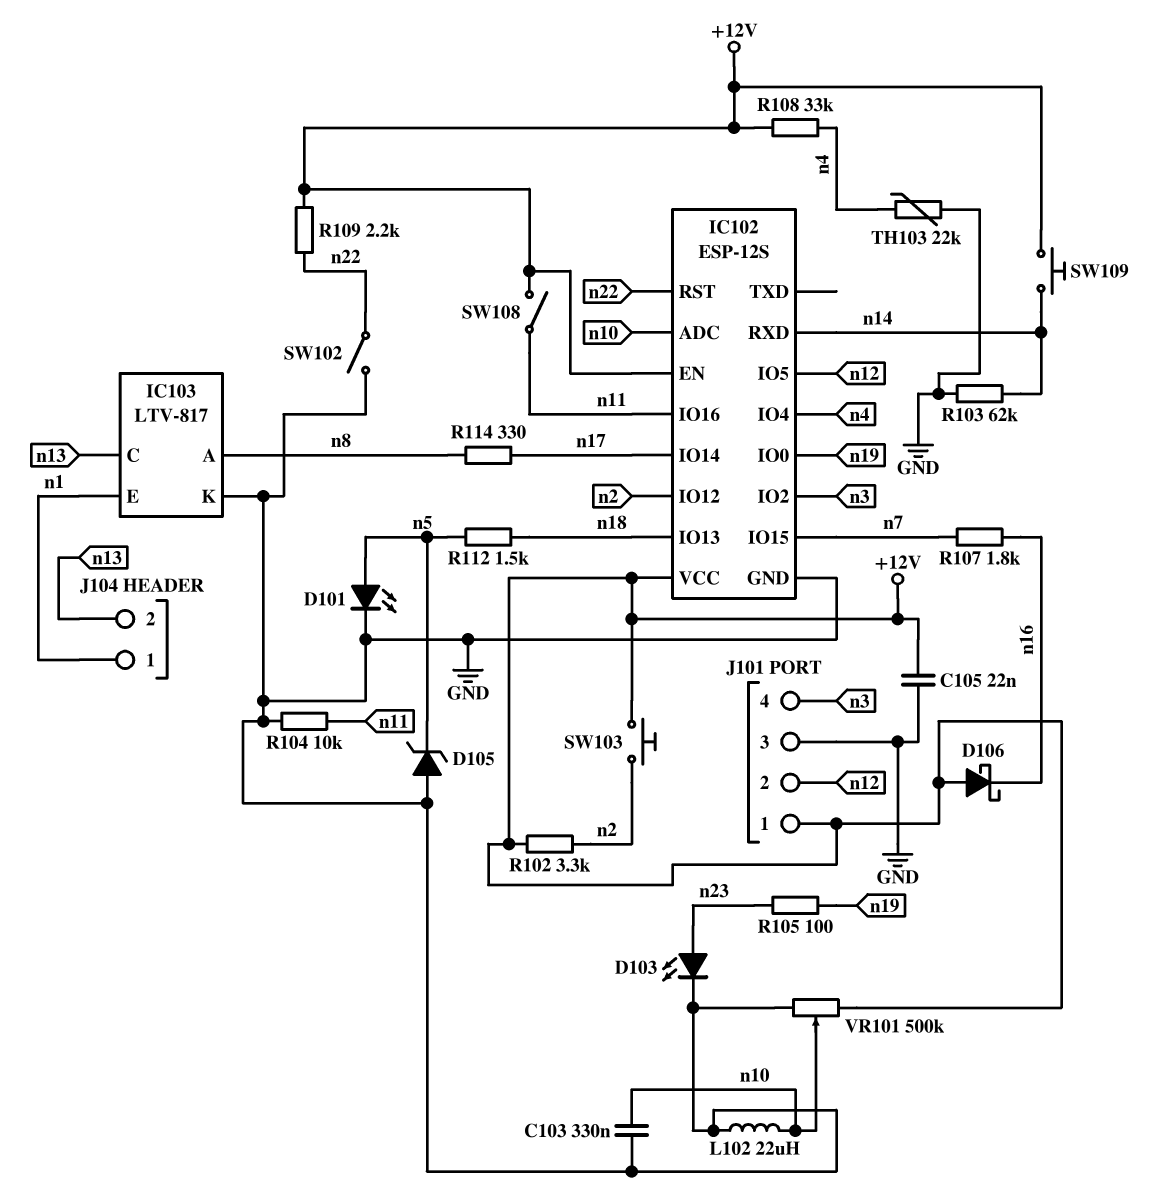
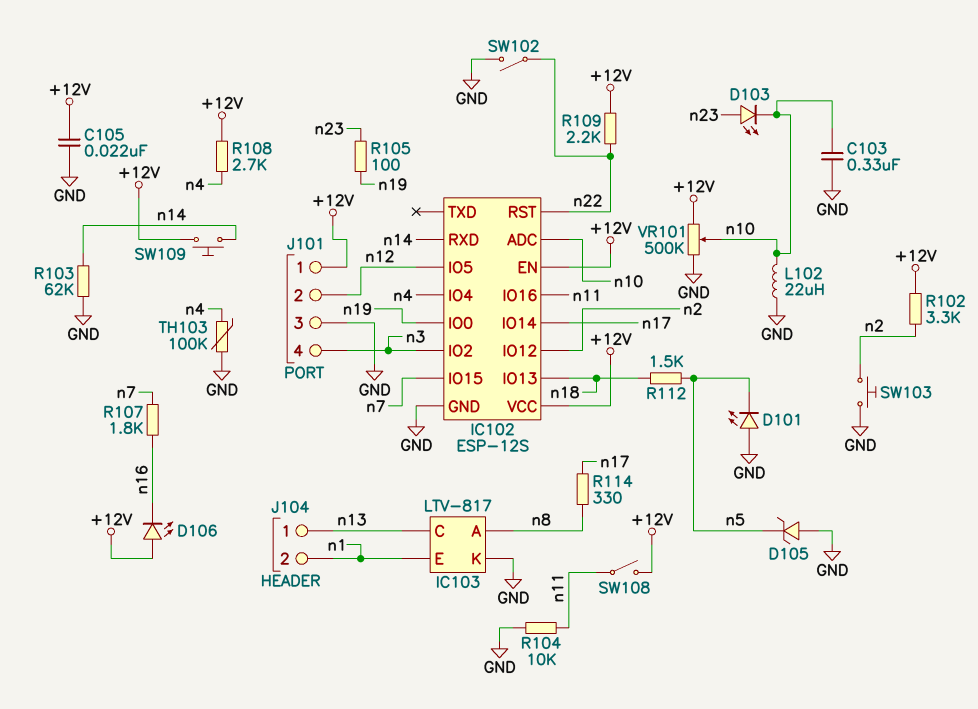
D101: LED (A n5, K GND) -> LED (A GND, K n5)
D103: LED (A n23, K GND) -> LED (A n23, K n10)
D106: schottky (A +12V, K n16) -> LED (A +12V, K n16)
J104 pin 1: n1 -> n13
J104 pin 2: n13 -> n1
R108: 33k (+12V, n4) -> 2.7k (+12V, n4)
SW103: button (+12V, n2) -> button (GND, n2)
TH103: 22k (GND, n4) -> 100k (GND, n4)

